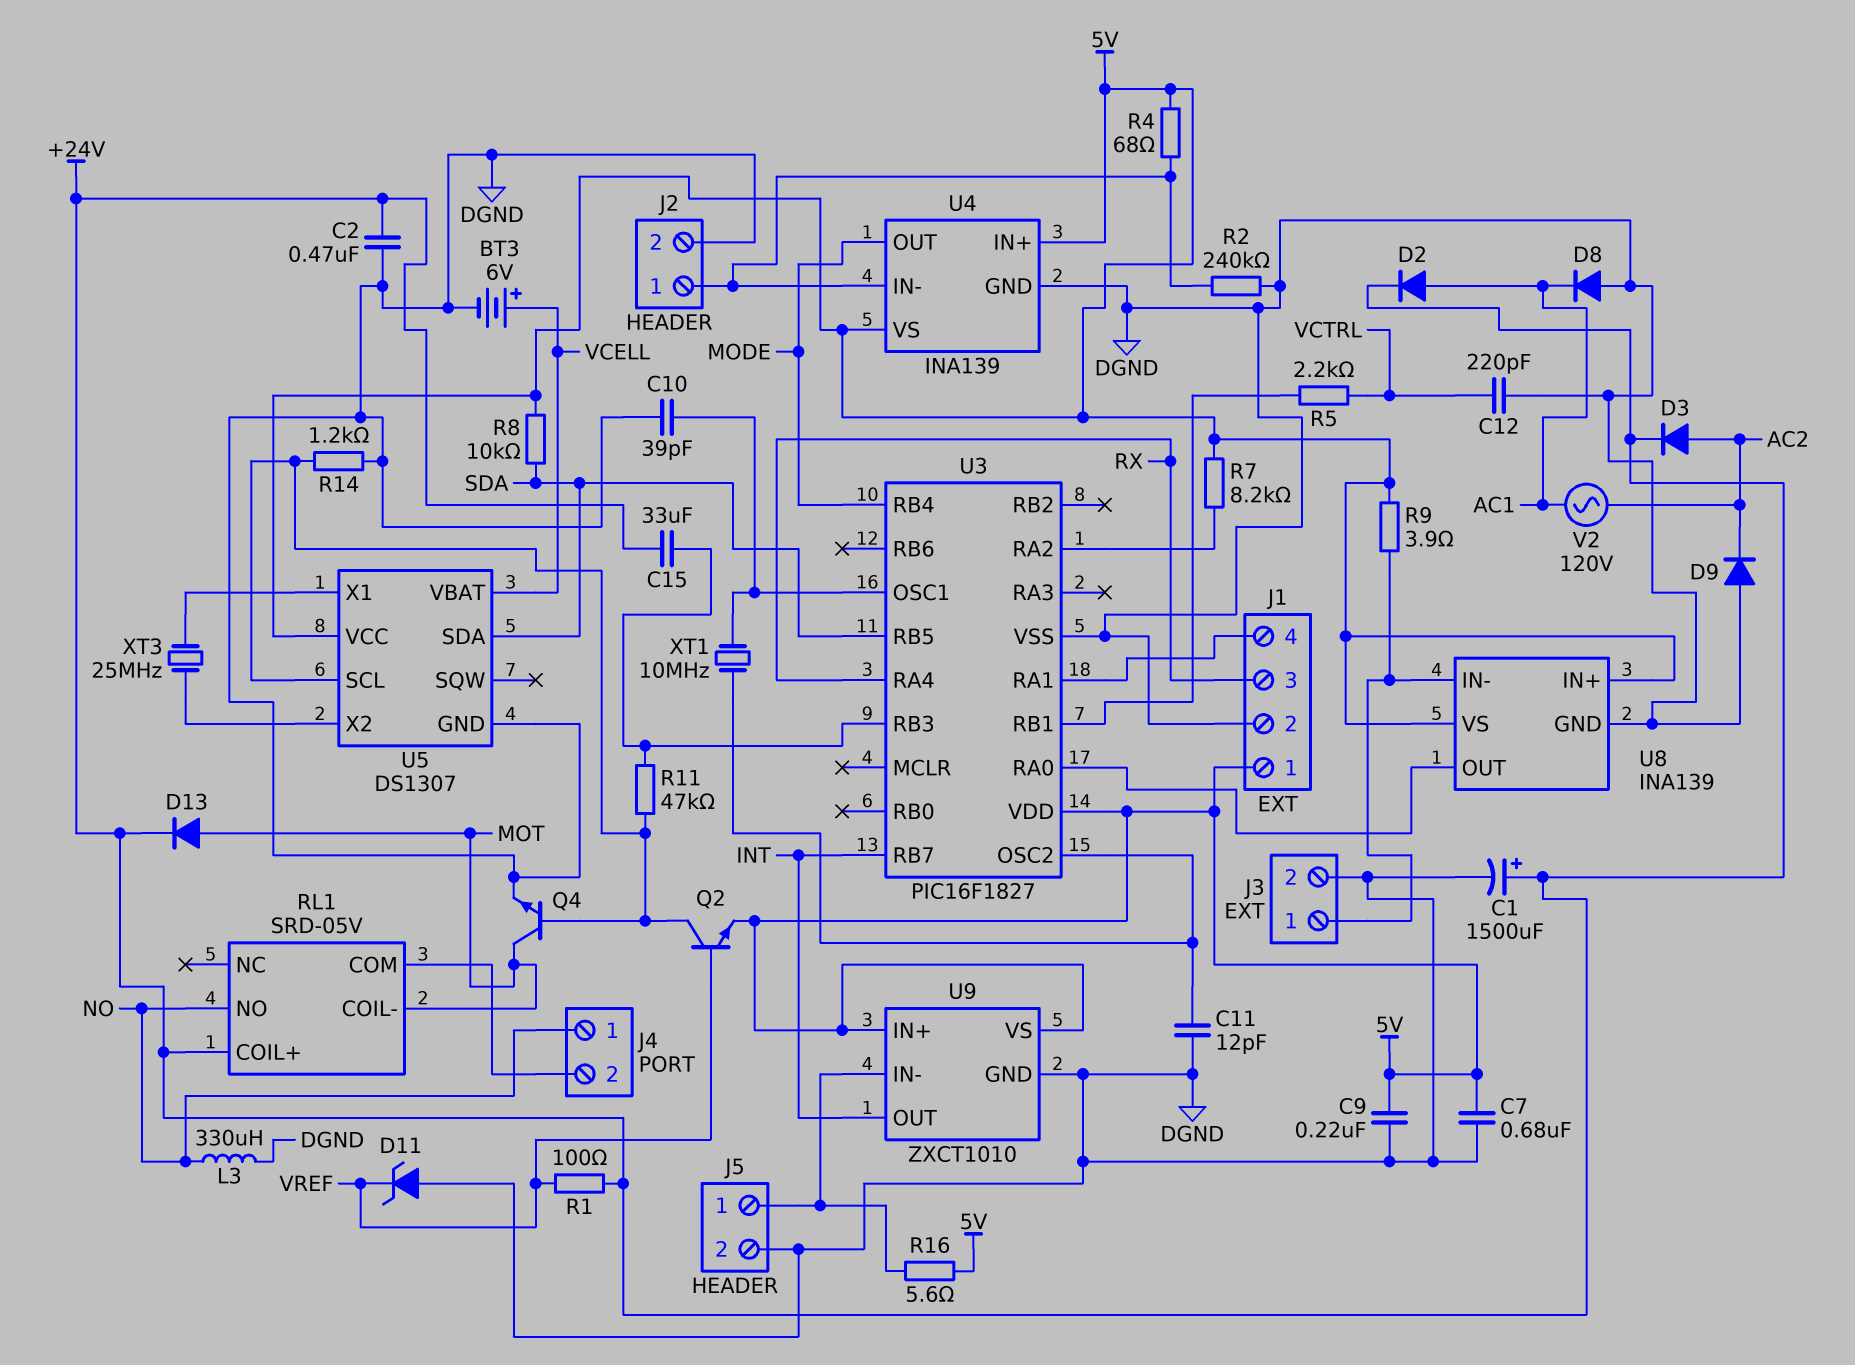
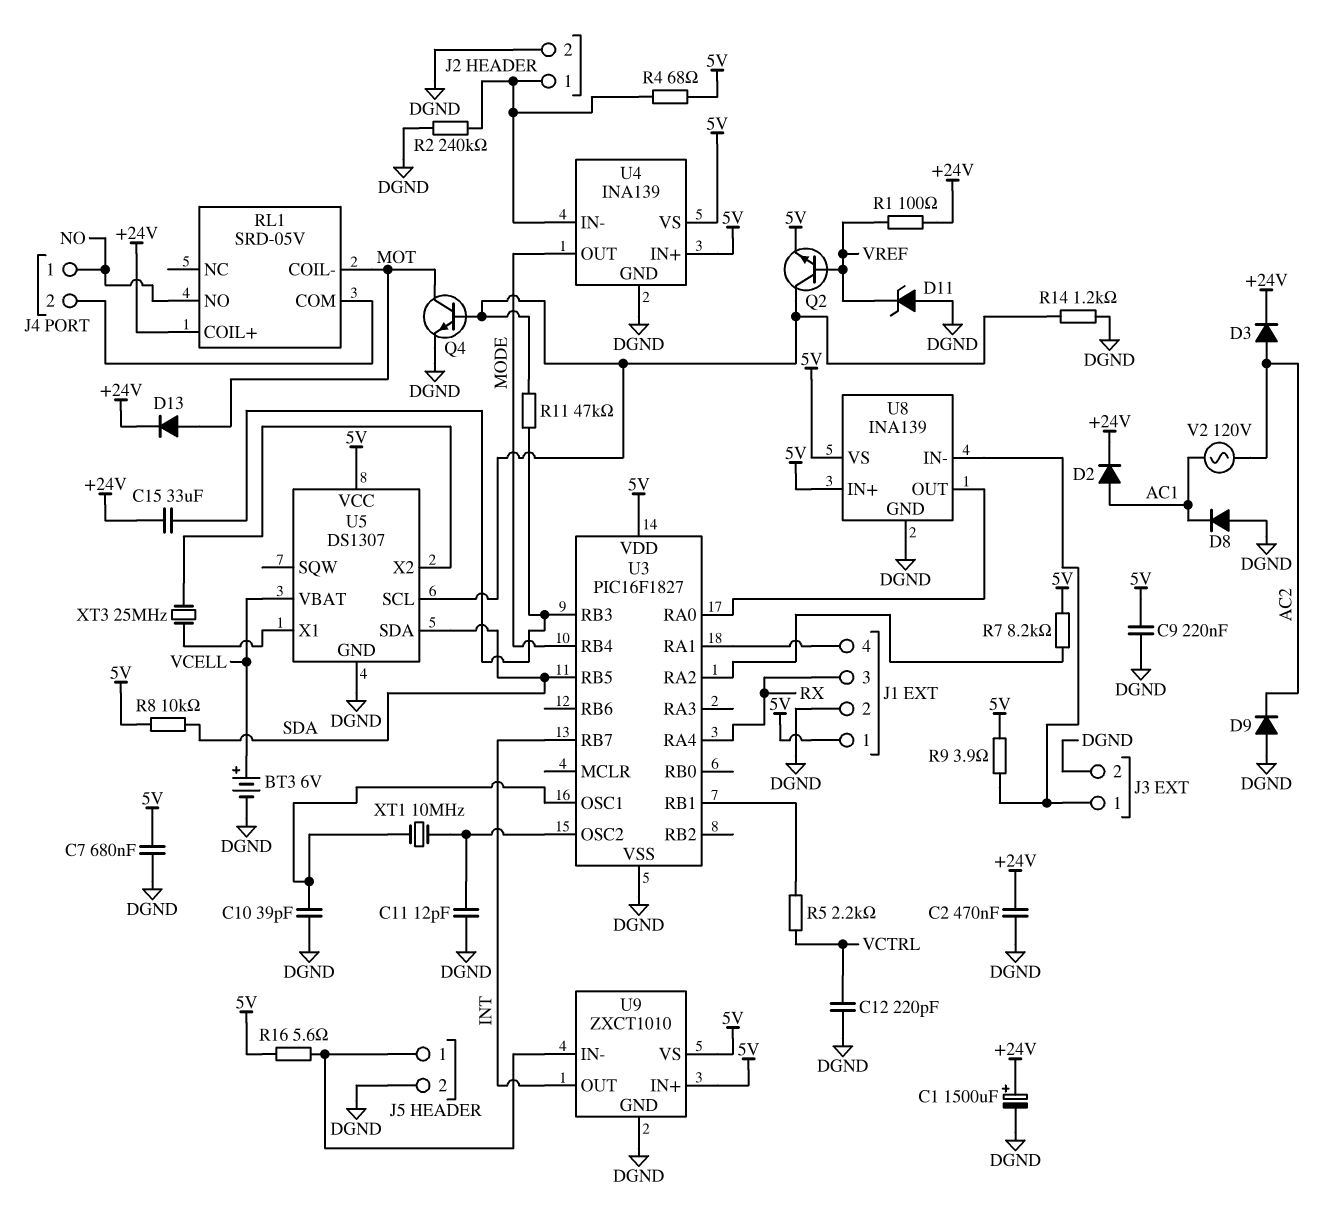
L3: 330uH (DGND, NO) -> none

